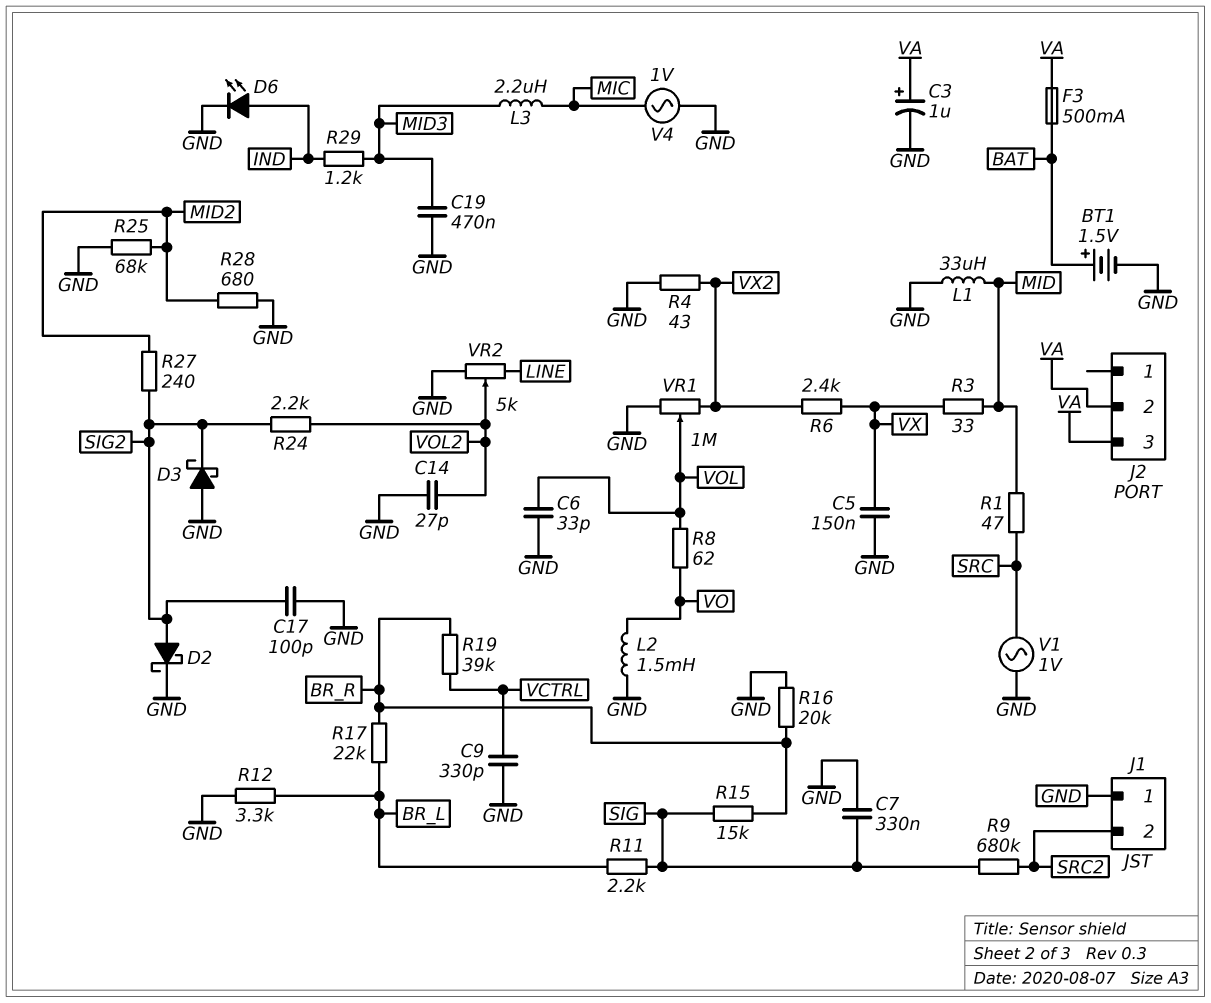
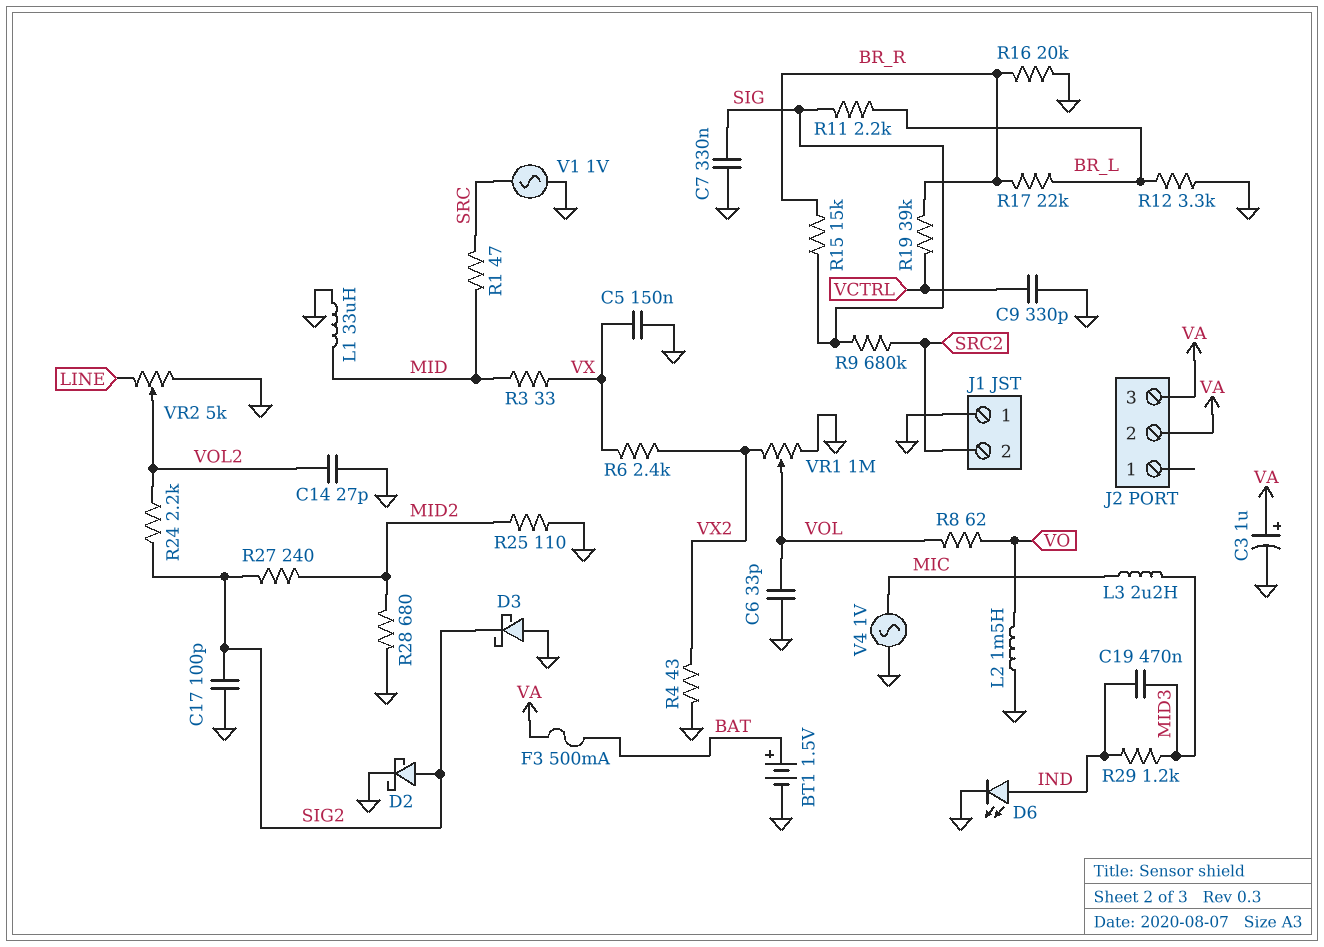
C19: 470nF (GND, MID3) -> 470nF (IND, MID3)
R25: 68k (GND, MID2) -> 110 (GND, MID2)

